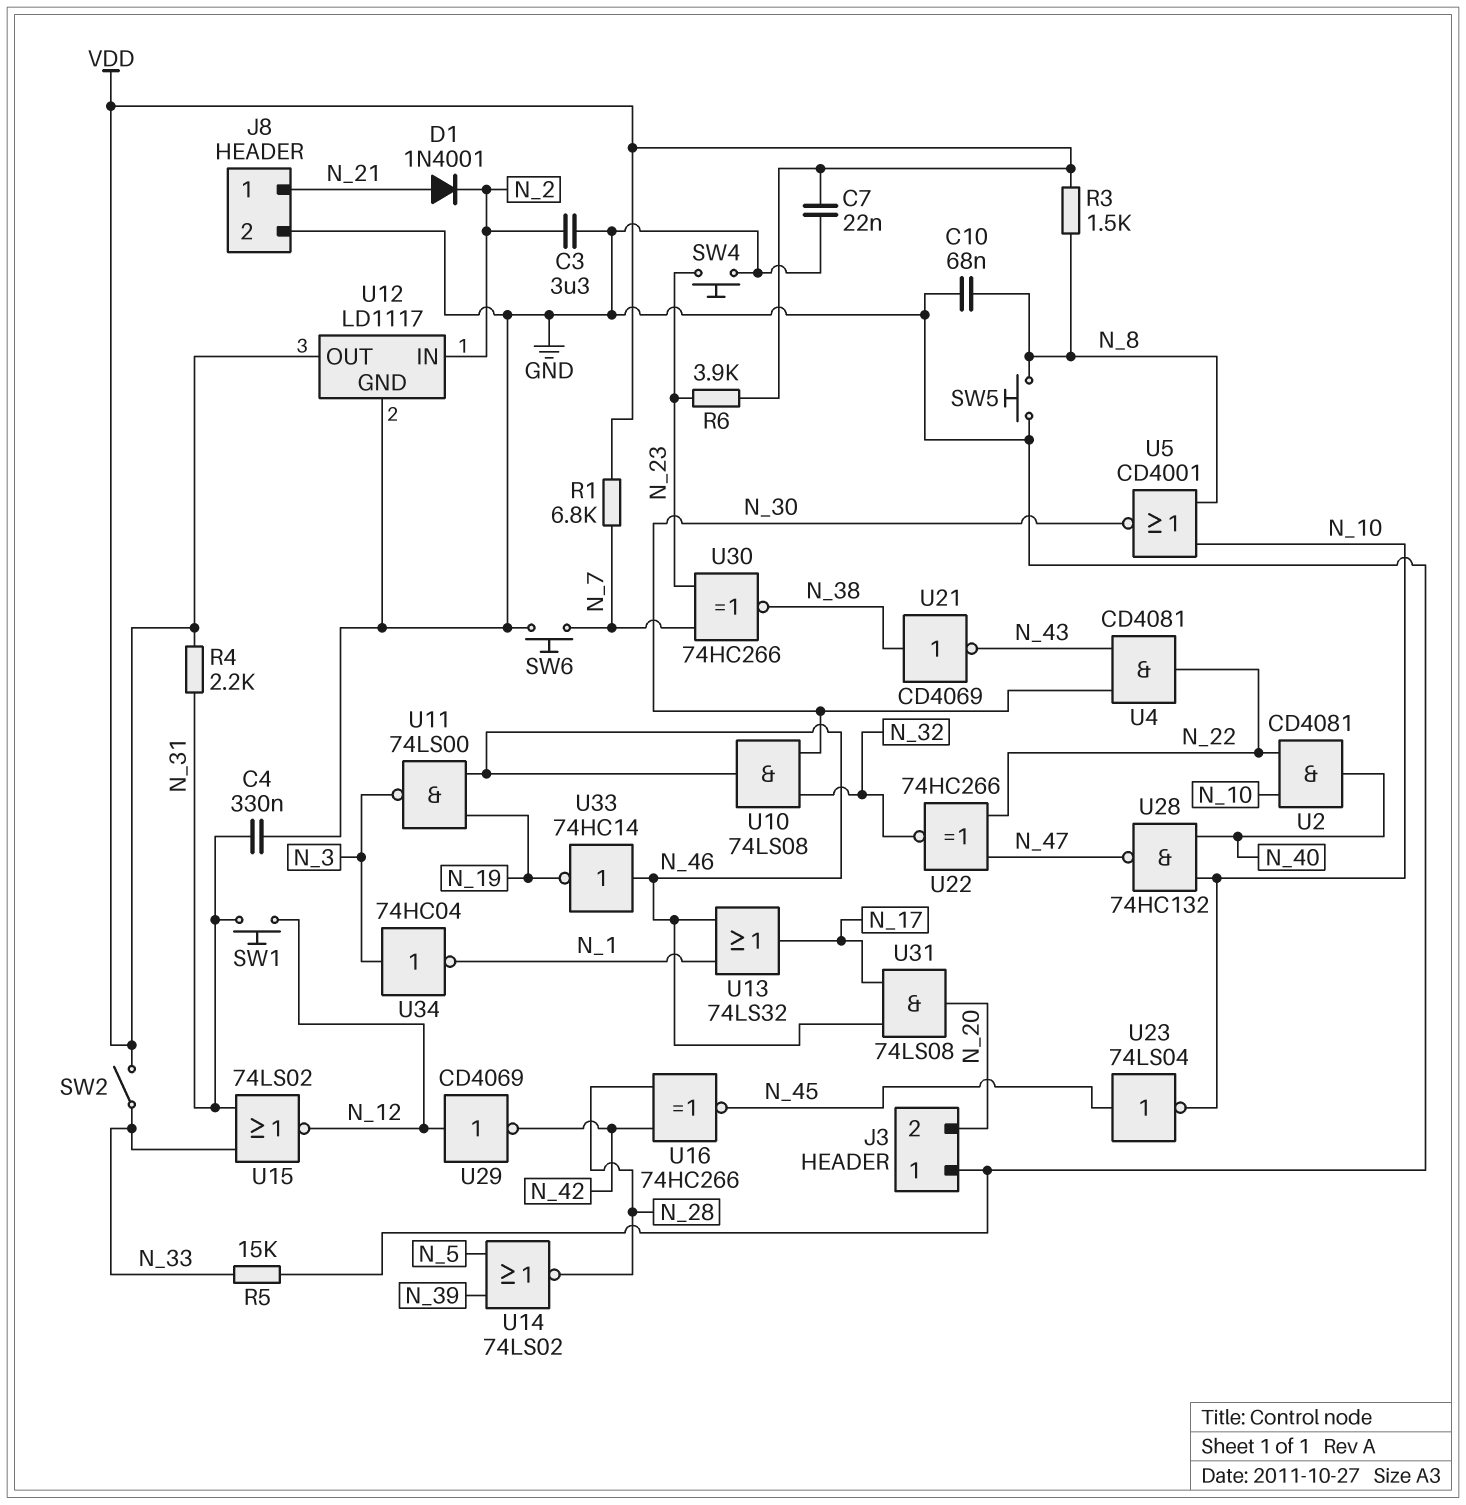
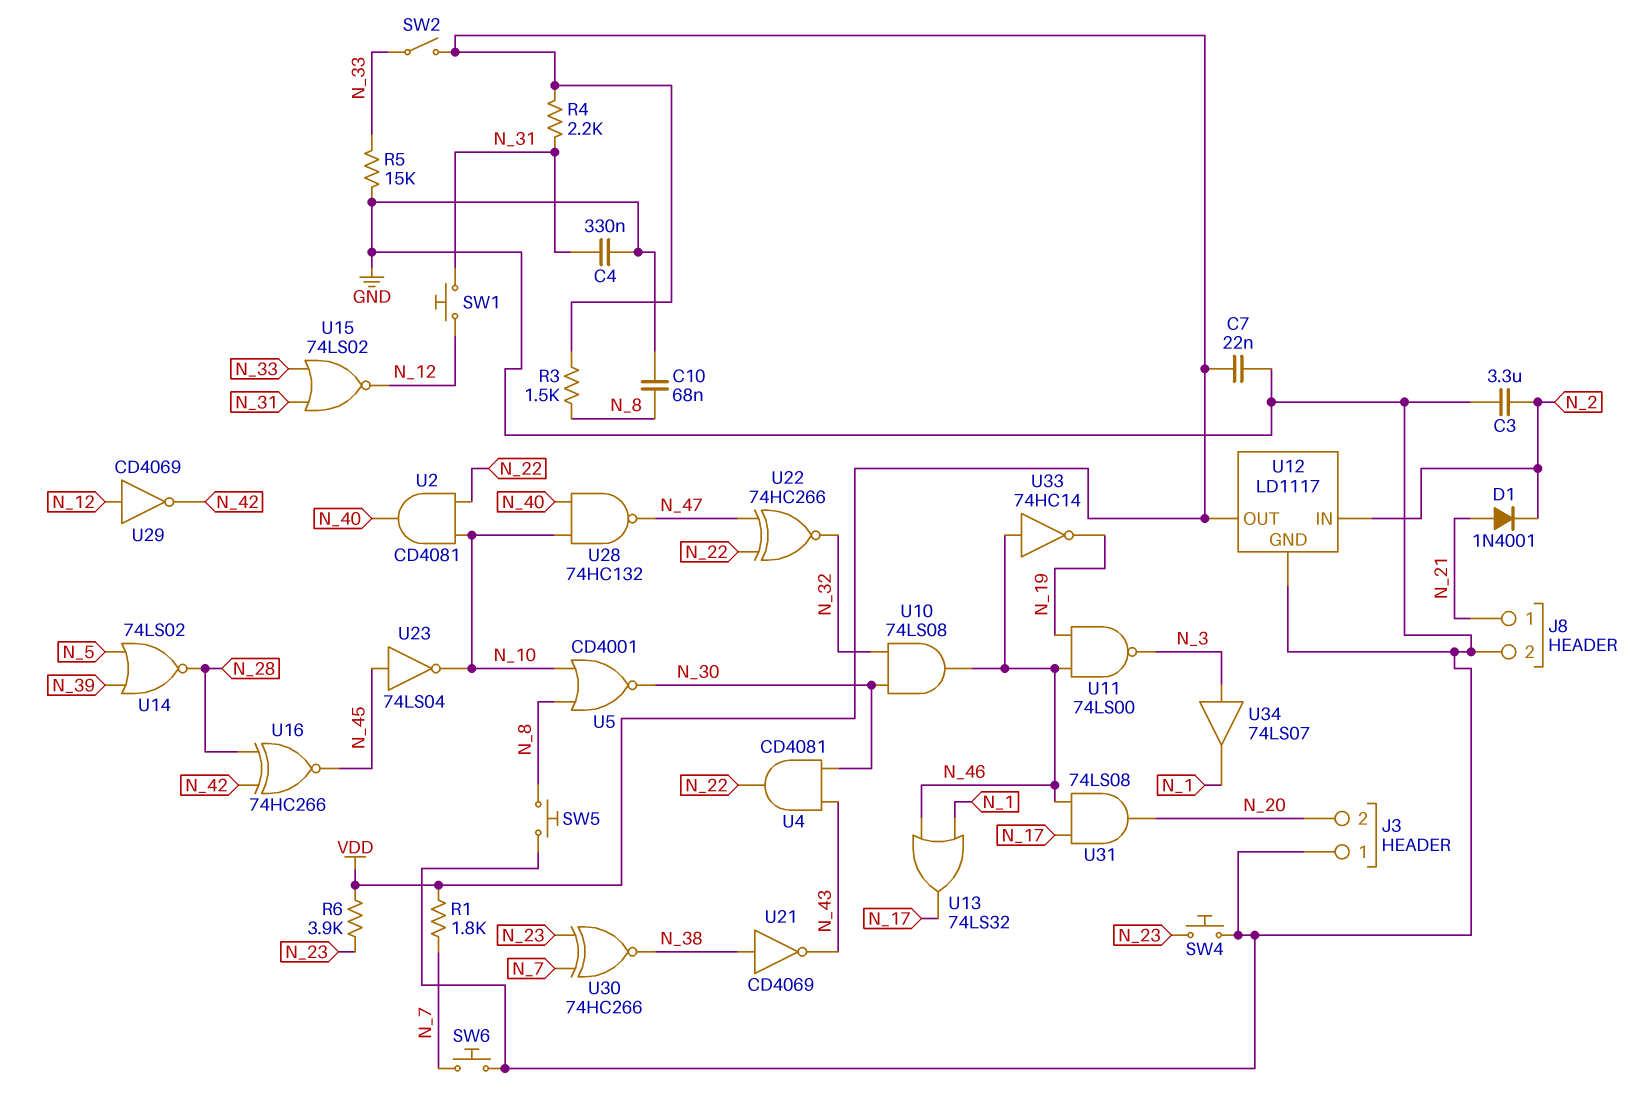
R1: 6.8k (N_7, VDD) -> 1.8k (N_7, VDD)
U34: NOT 74HC04 (in N_3, out N_1) -> buffer 74LS07 (in N_3, out N_1)

